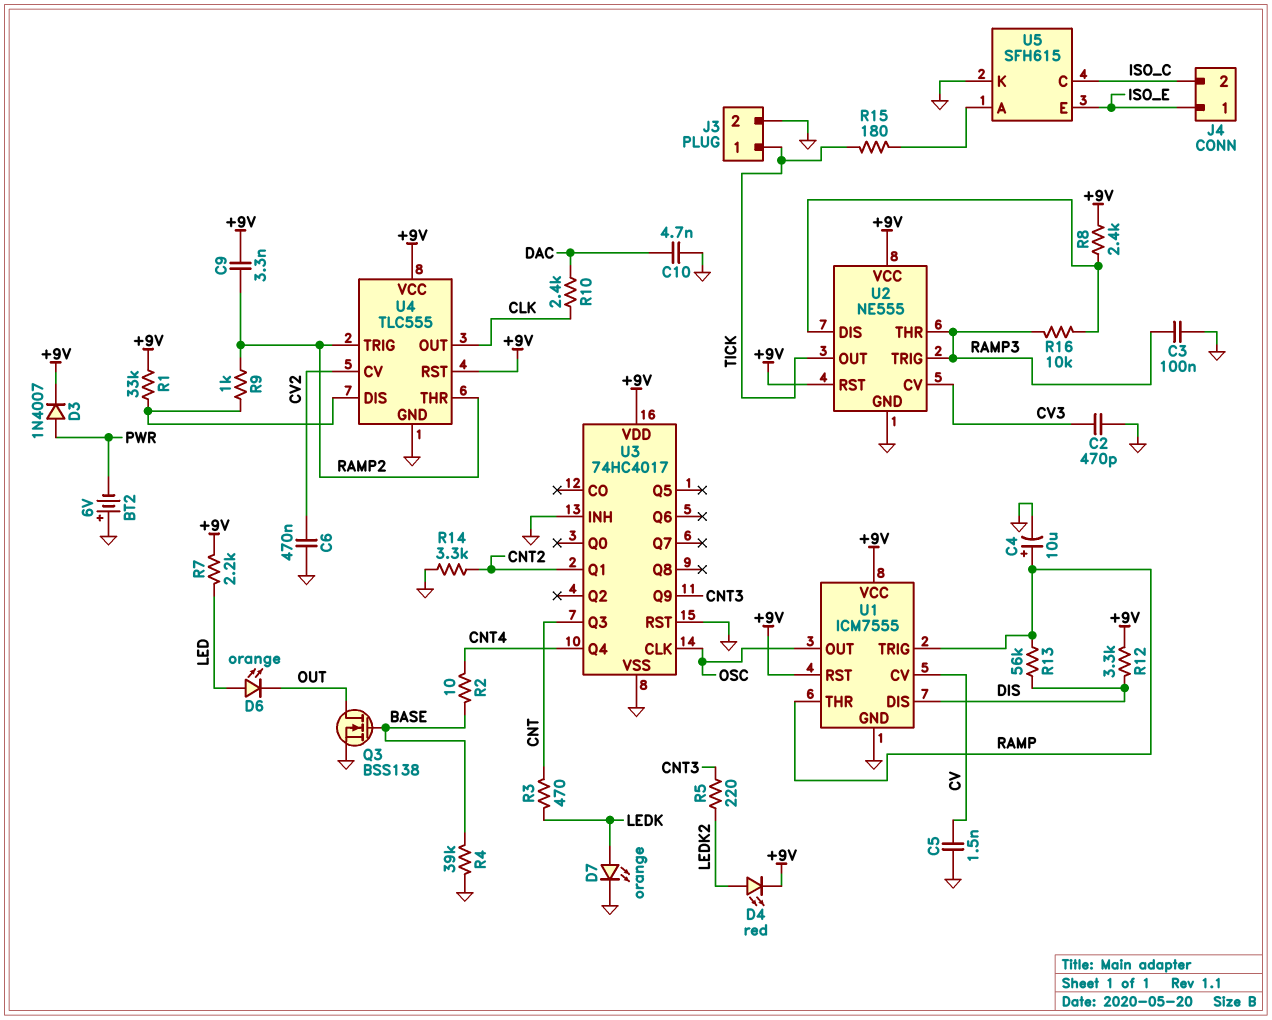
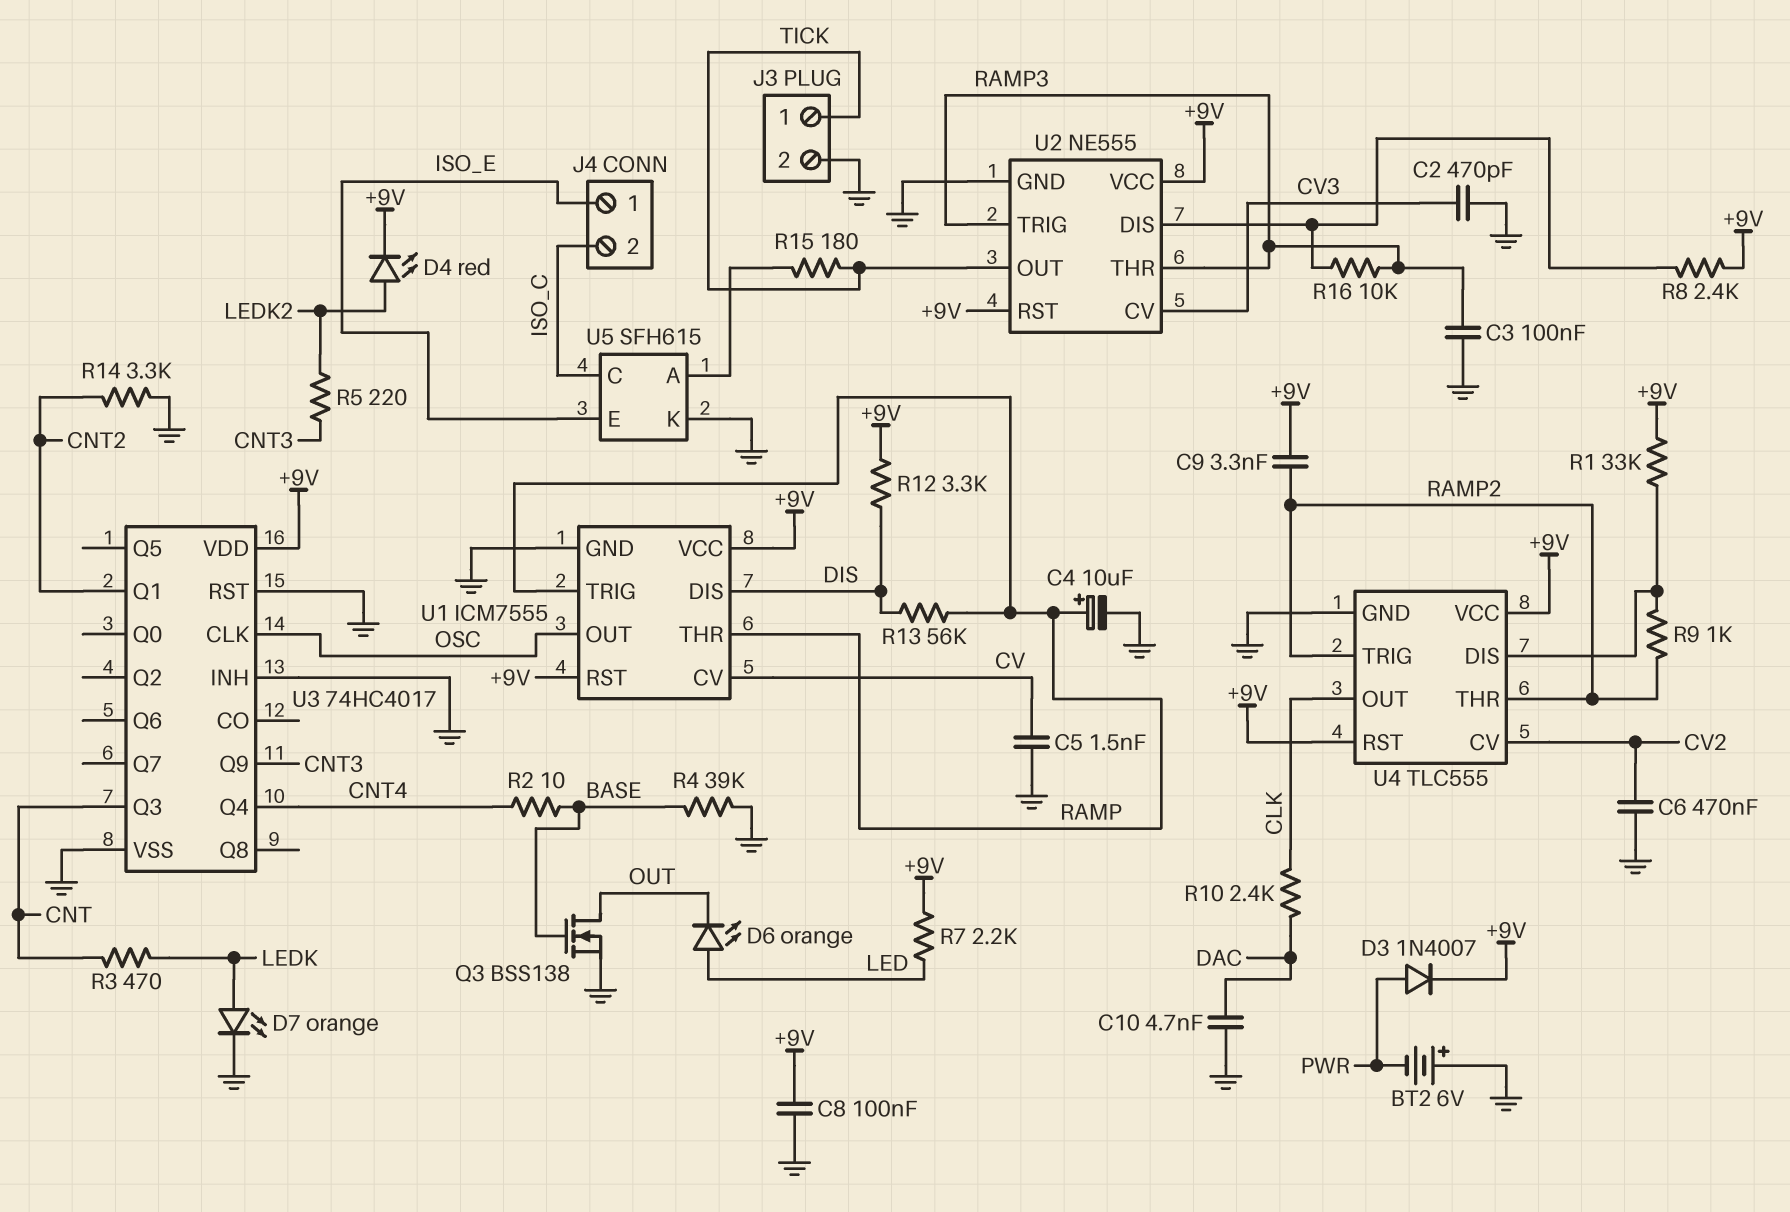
C8: none -> 100nF (+9V, GND)

